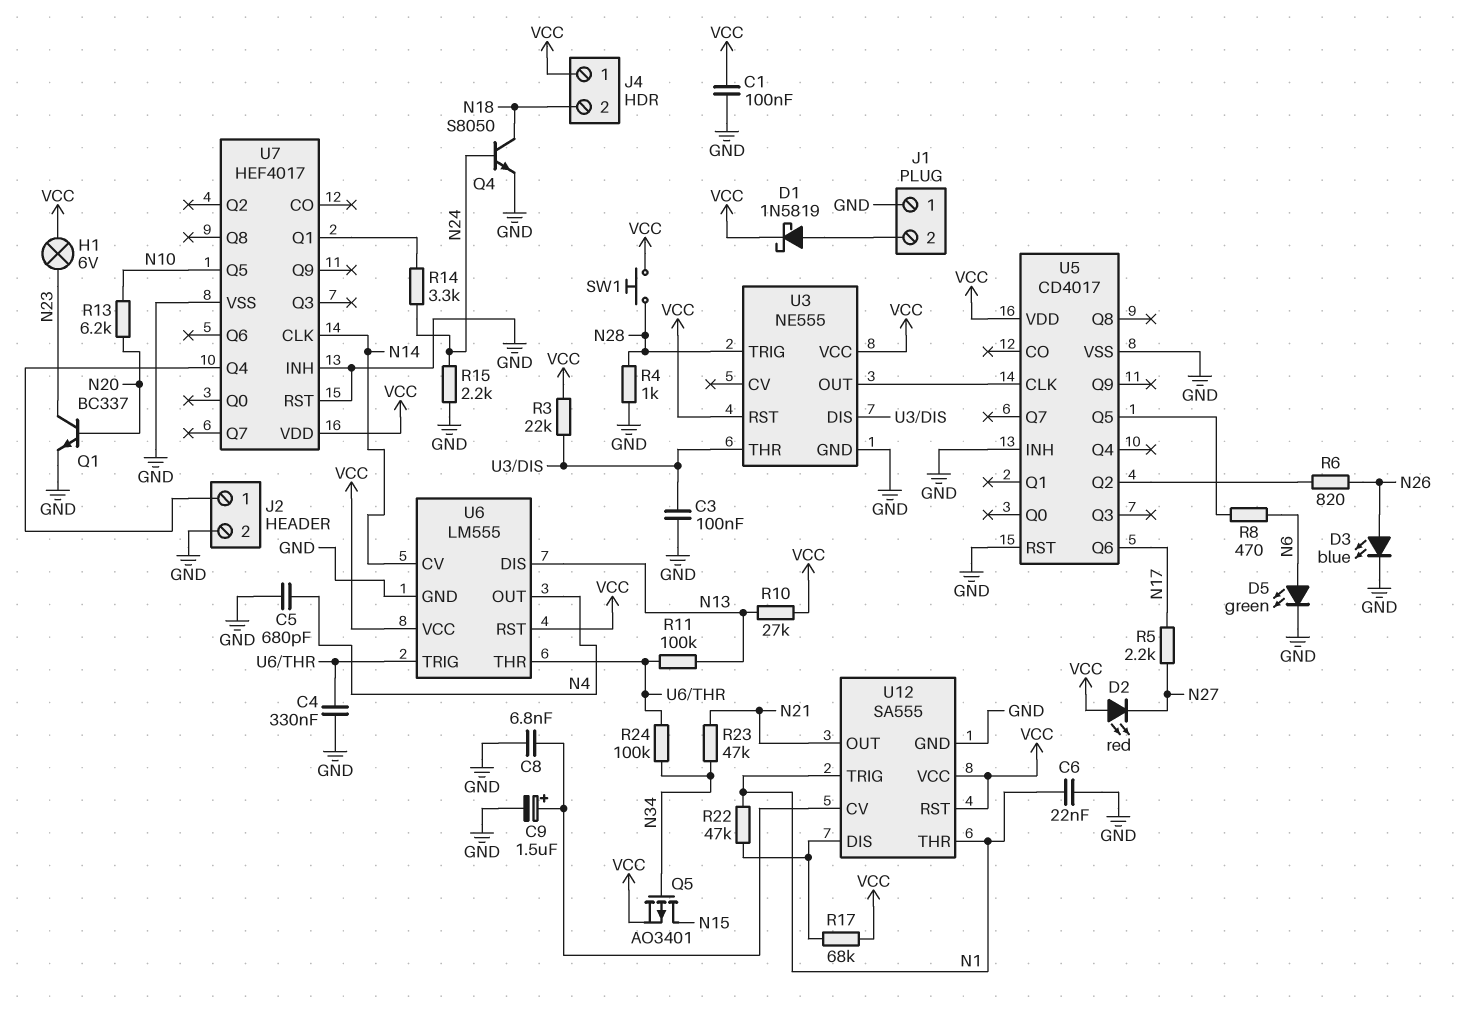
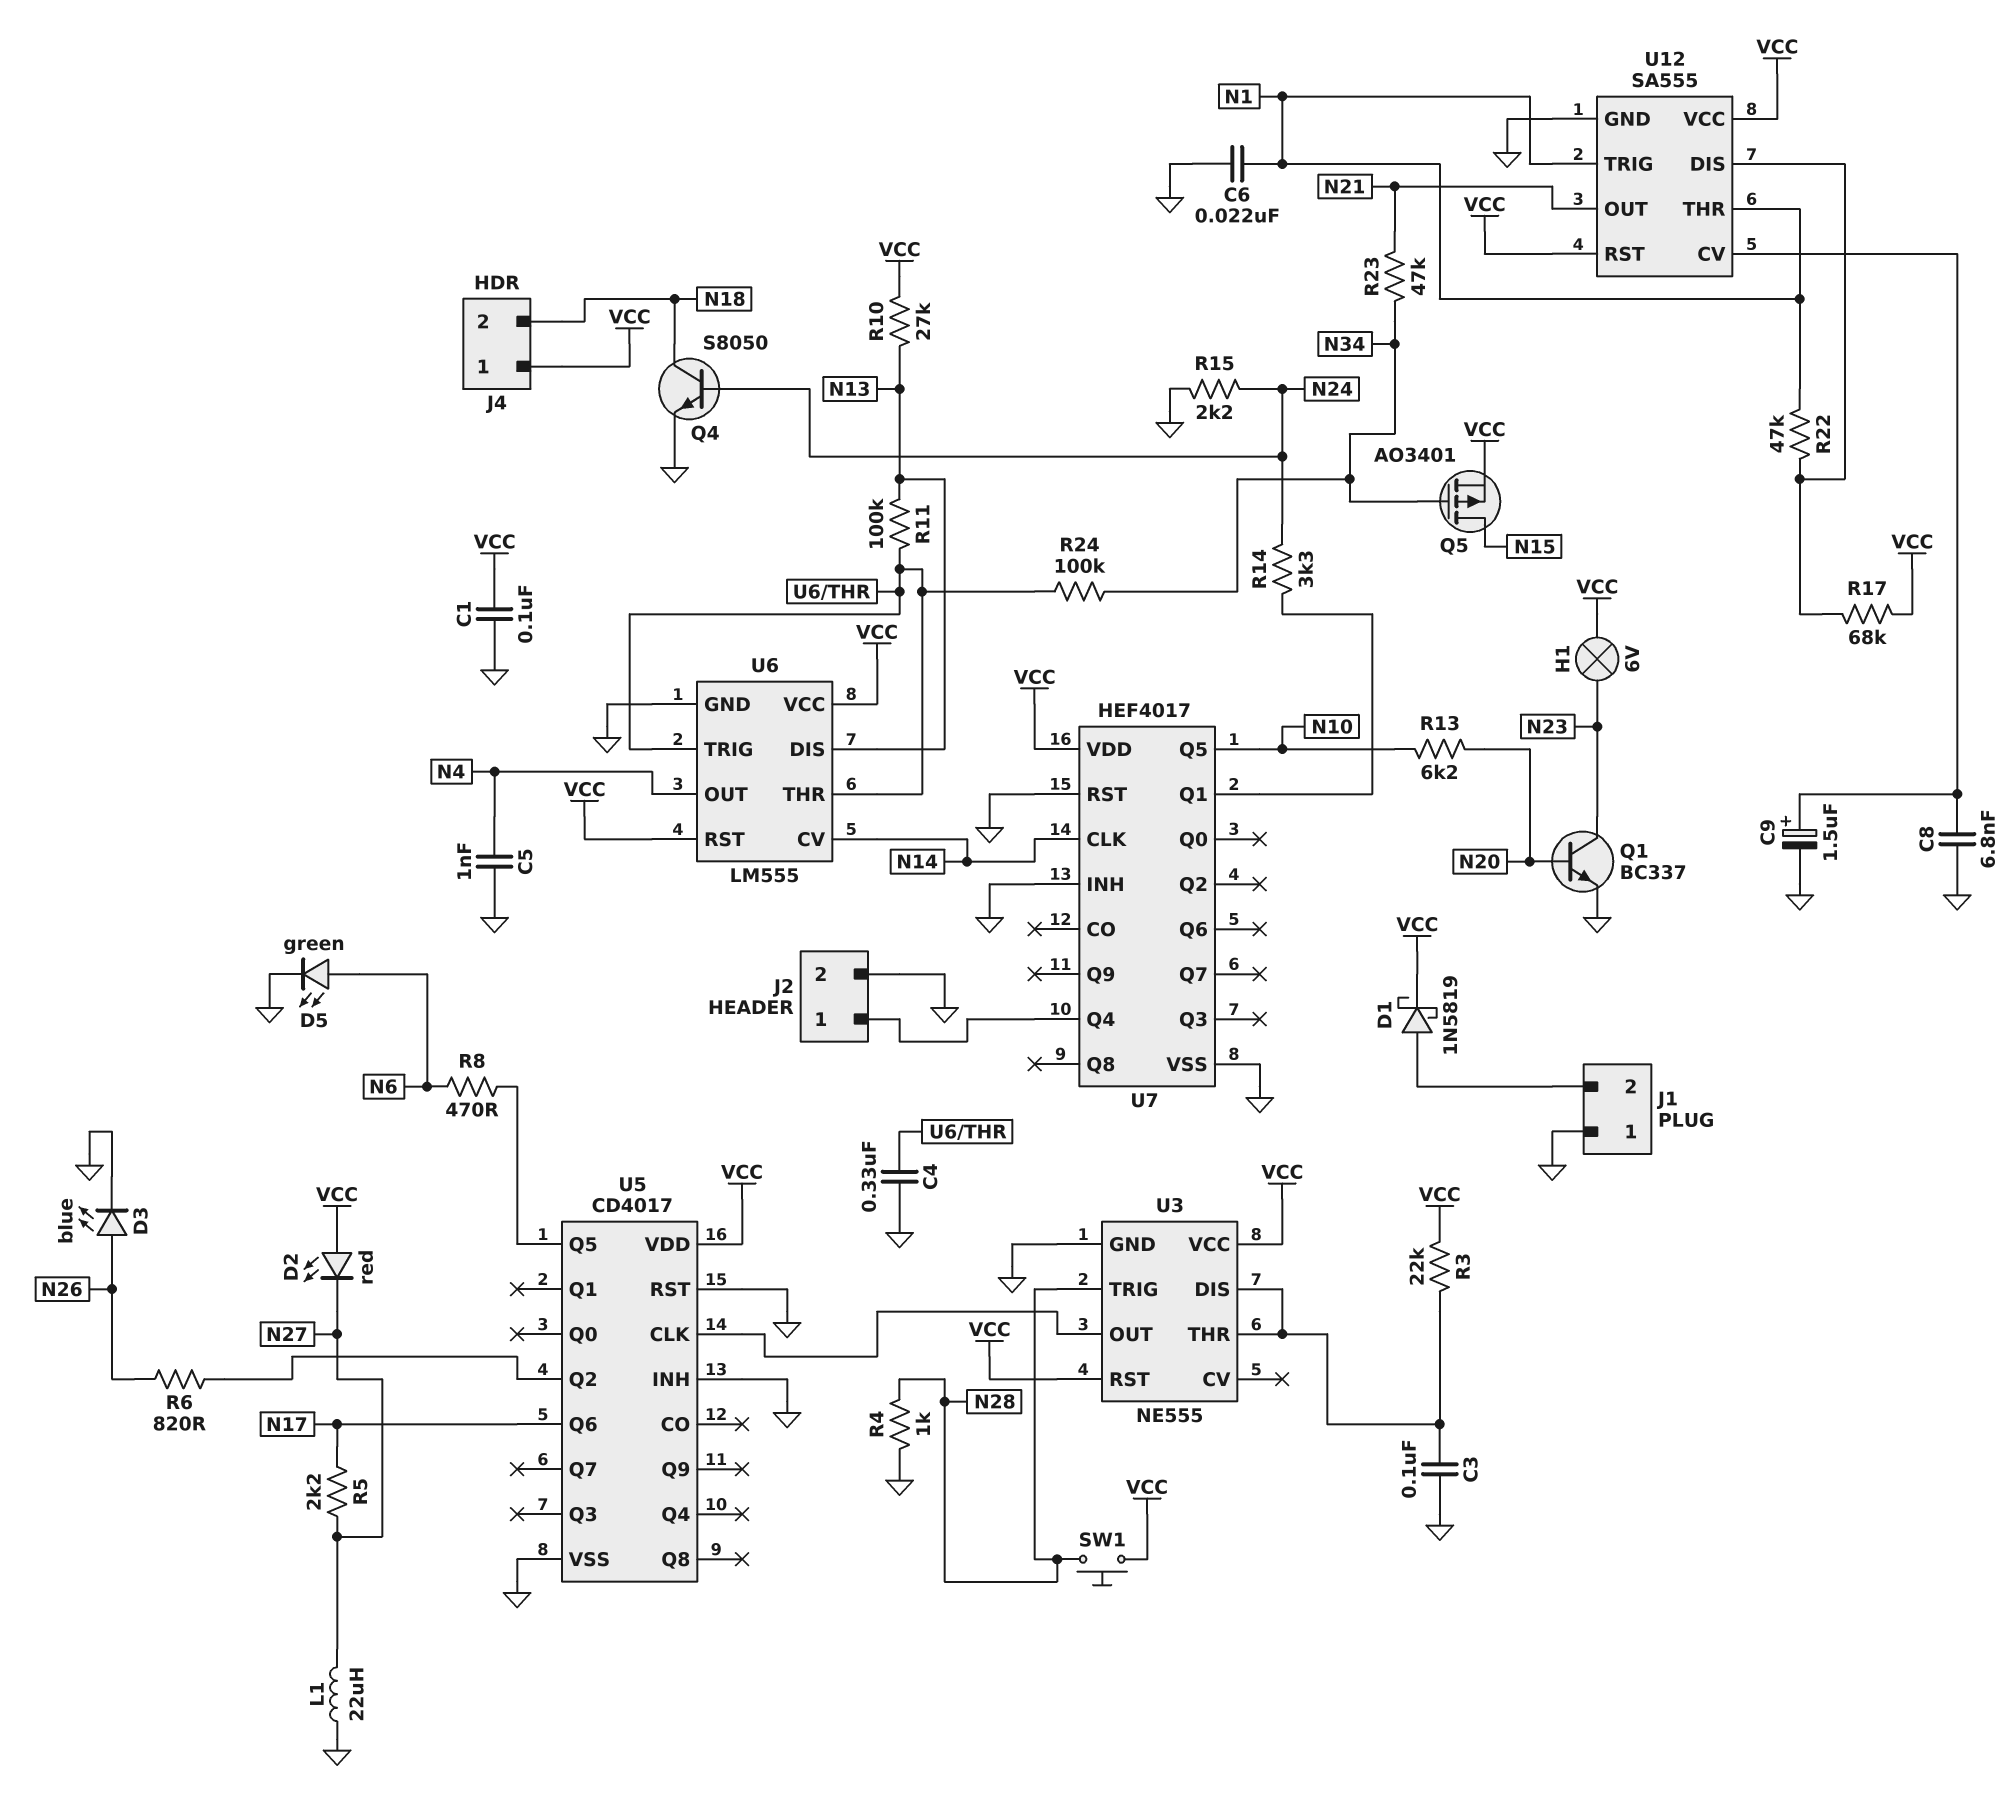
C5: 680pF (GND, N4) -> 1nF (GND, N4)
L1: none -> 22uH (GND, N27)

